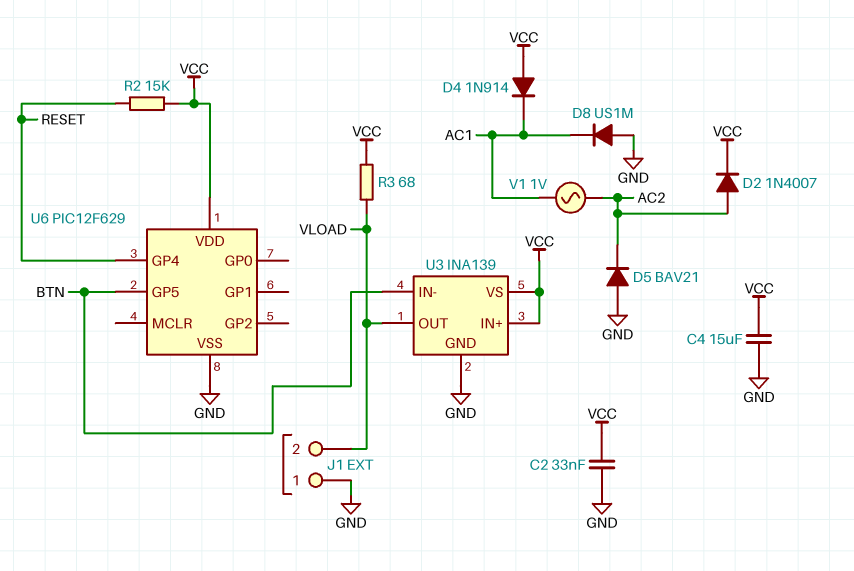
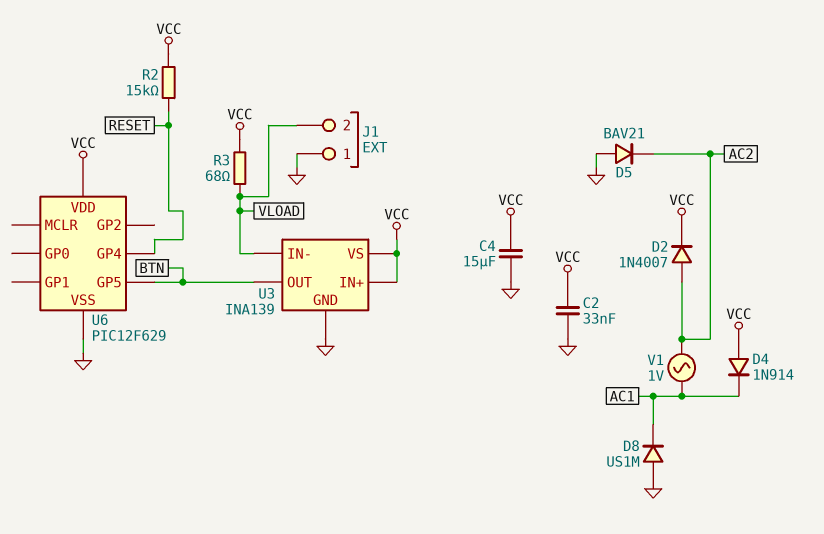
U3 pin IN-: BTN -> VLOAD
U3 pin OUT: VLOAD -> BTN

